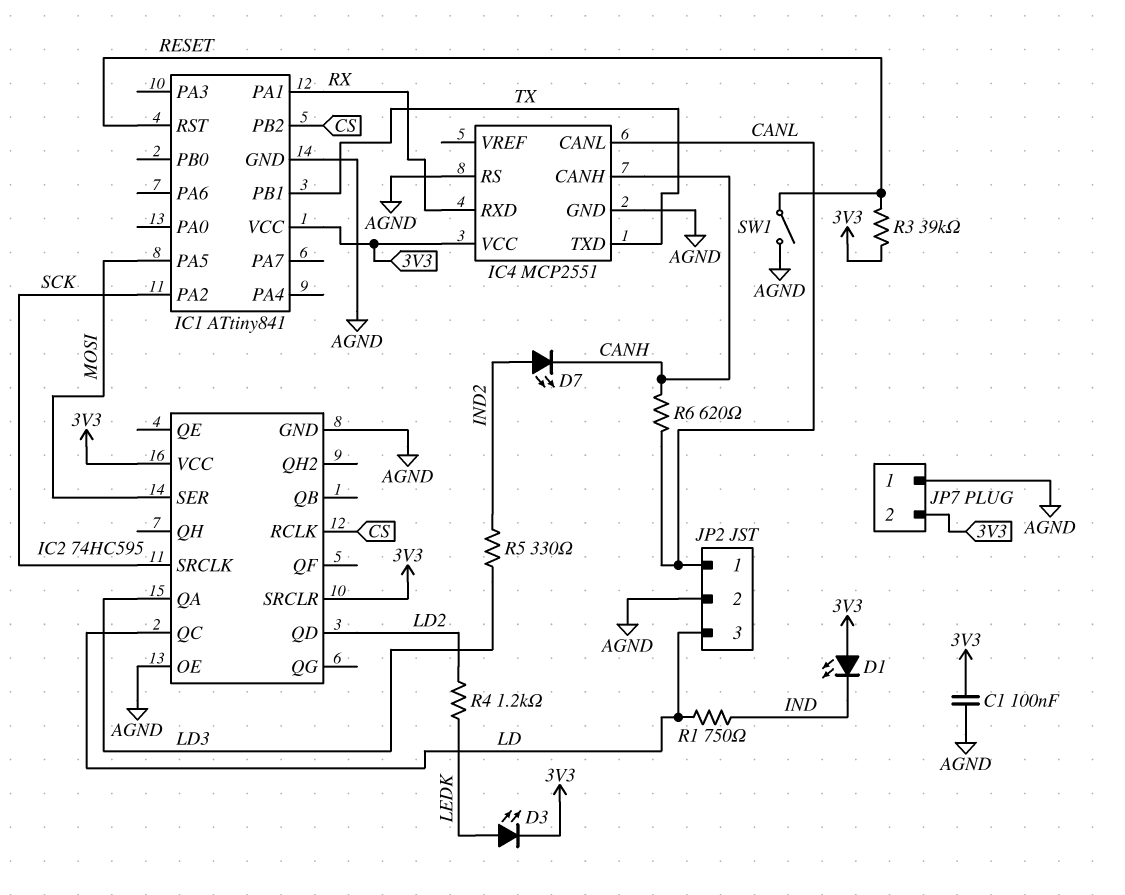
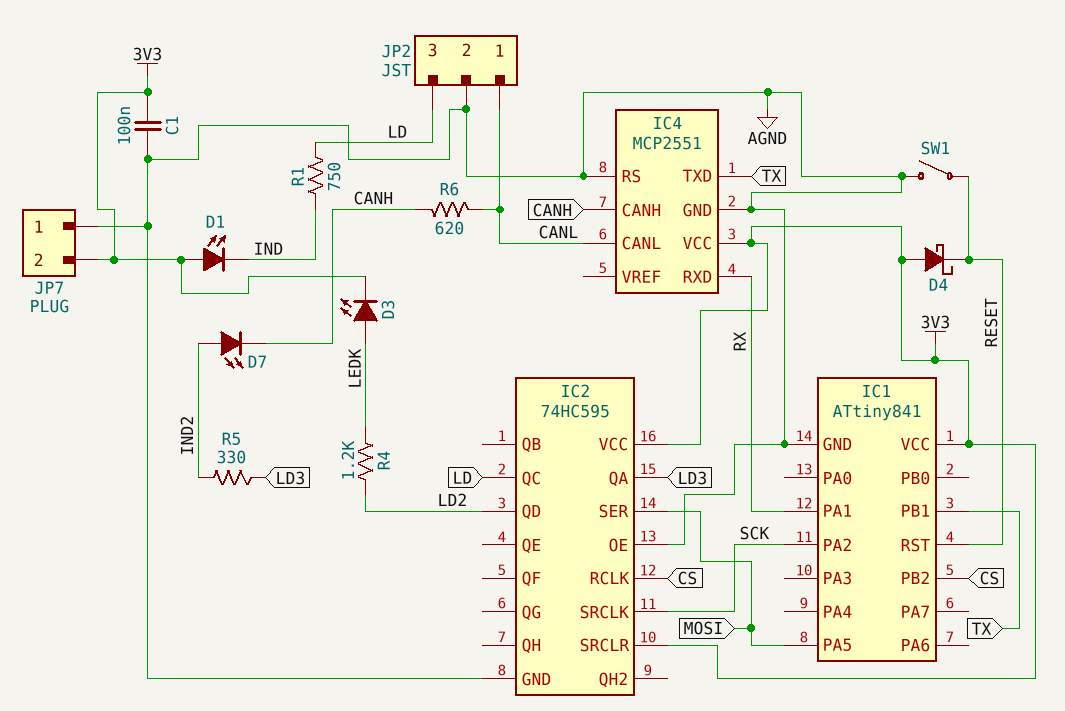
D4: none -> schottky (A 3V3, K RESET)
R3: 39k (3V3, RESET) -> none

